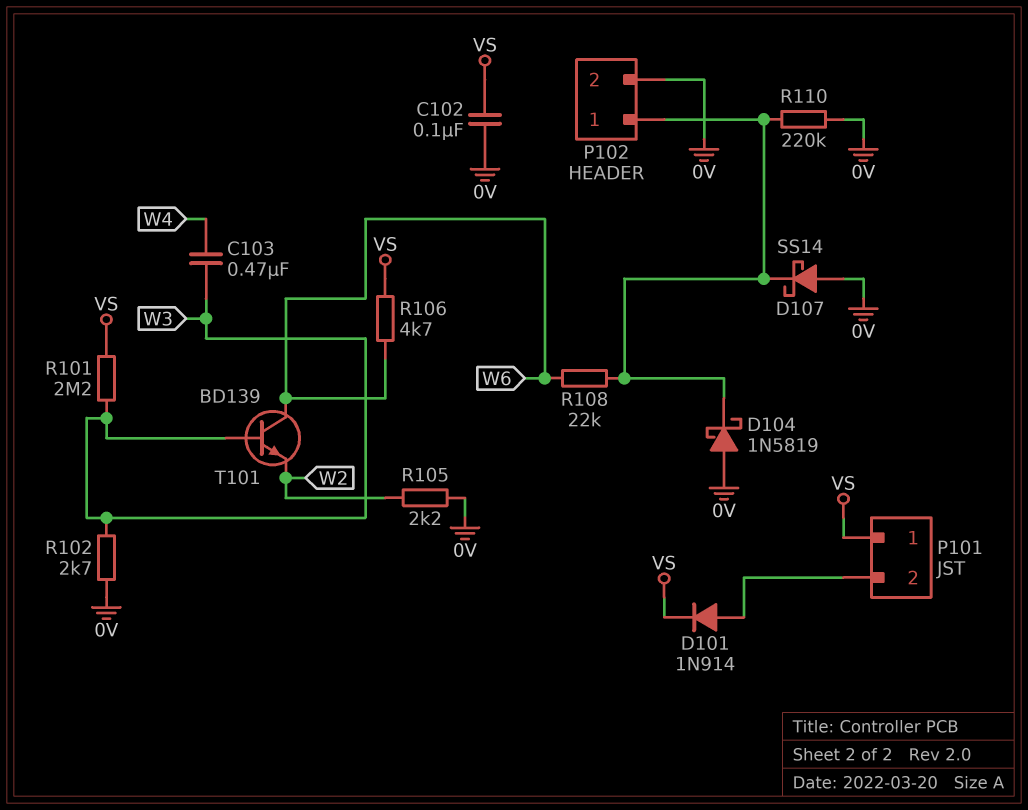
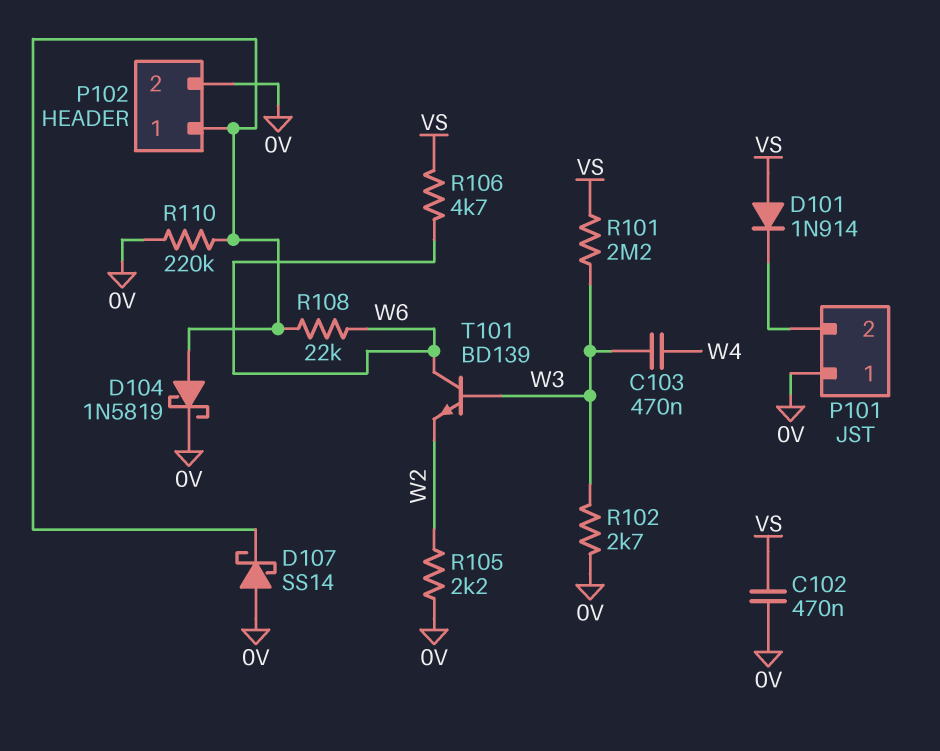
C102: 100nF (0V, VS) -> 470nF (0V, VS)
D101: diode 1N914 (A P101/2, K VS) -> diode 1N914 (A VS, K P101/2)
D104: schottky 1N5819 (A 0V, K P102/1) -> schottky 1N5819 (A P102/1, K 0V)
P101 pin 1: VS -> 0V

